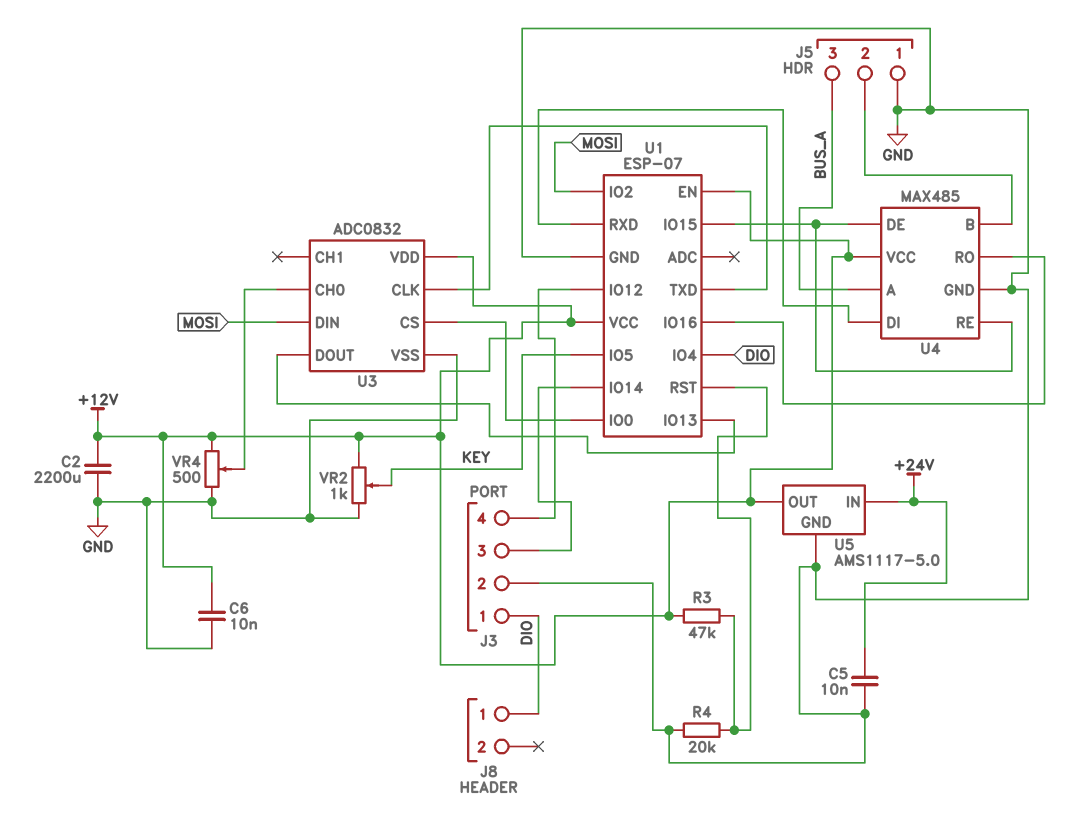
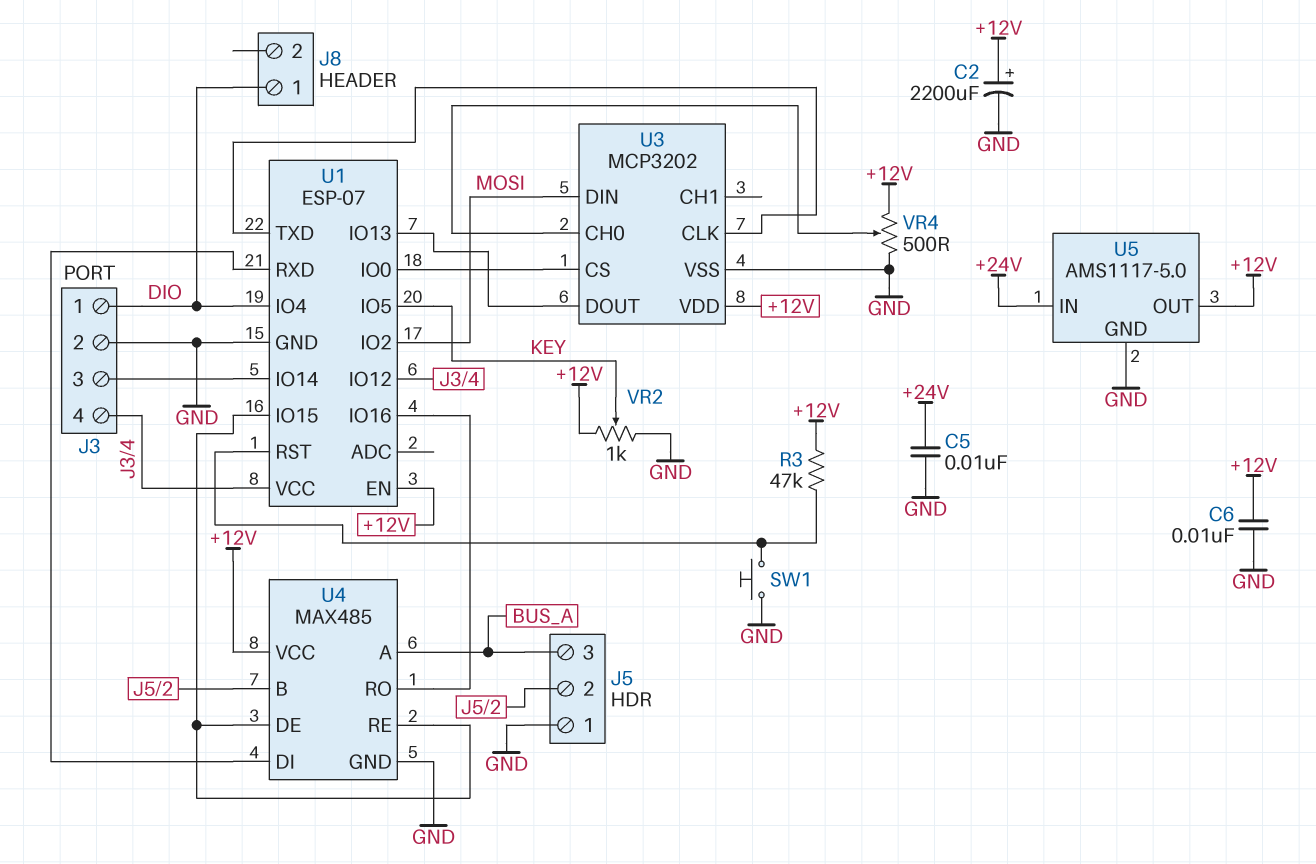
C2: 2200uF (+12V, GND) -> 2200uF (plus +12V, minus GND)
R4: 20k (GND, U1/RST) -> none
SW1: none -> button (GND, U1/RST)
U1 pin VCC: +12V -> J3/4
U3: ADC0832 -> MCP3202

